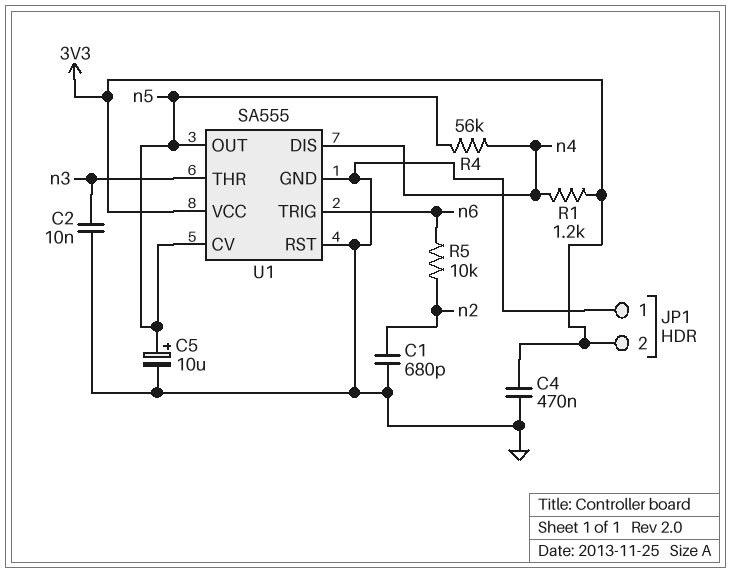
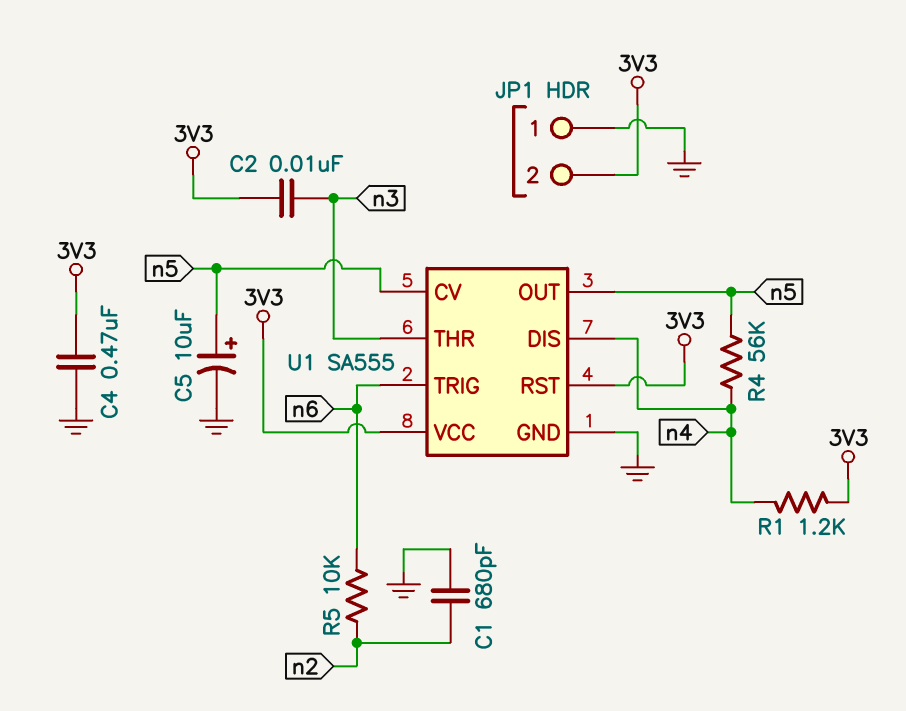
C2: 10nF (GND, n3) -> 10nF (3V3, n3)
U1 pin RST: GND -> 3V3

